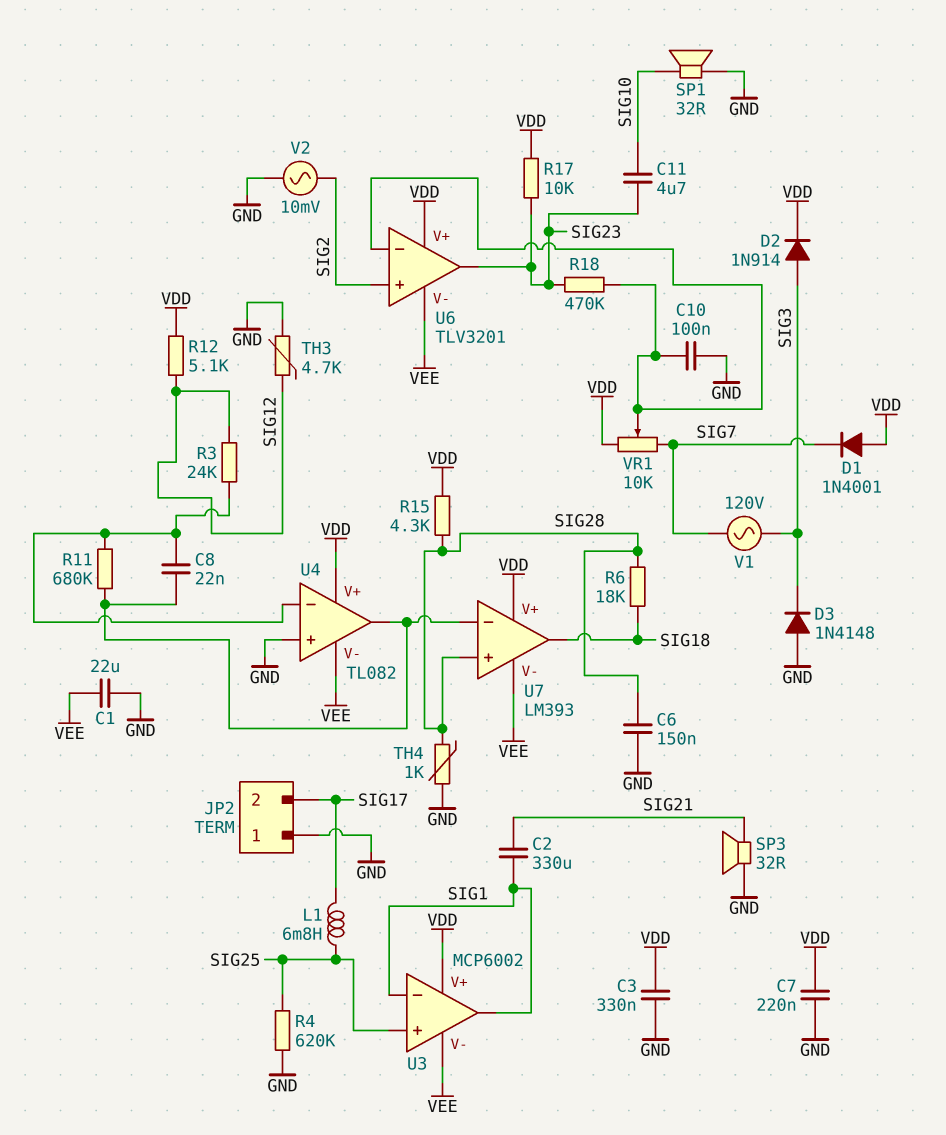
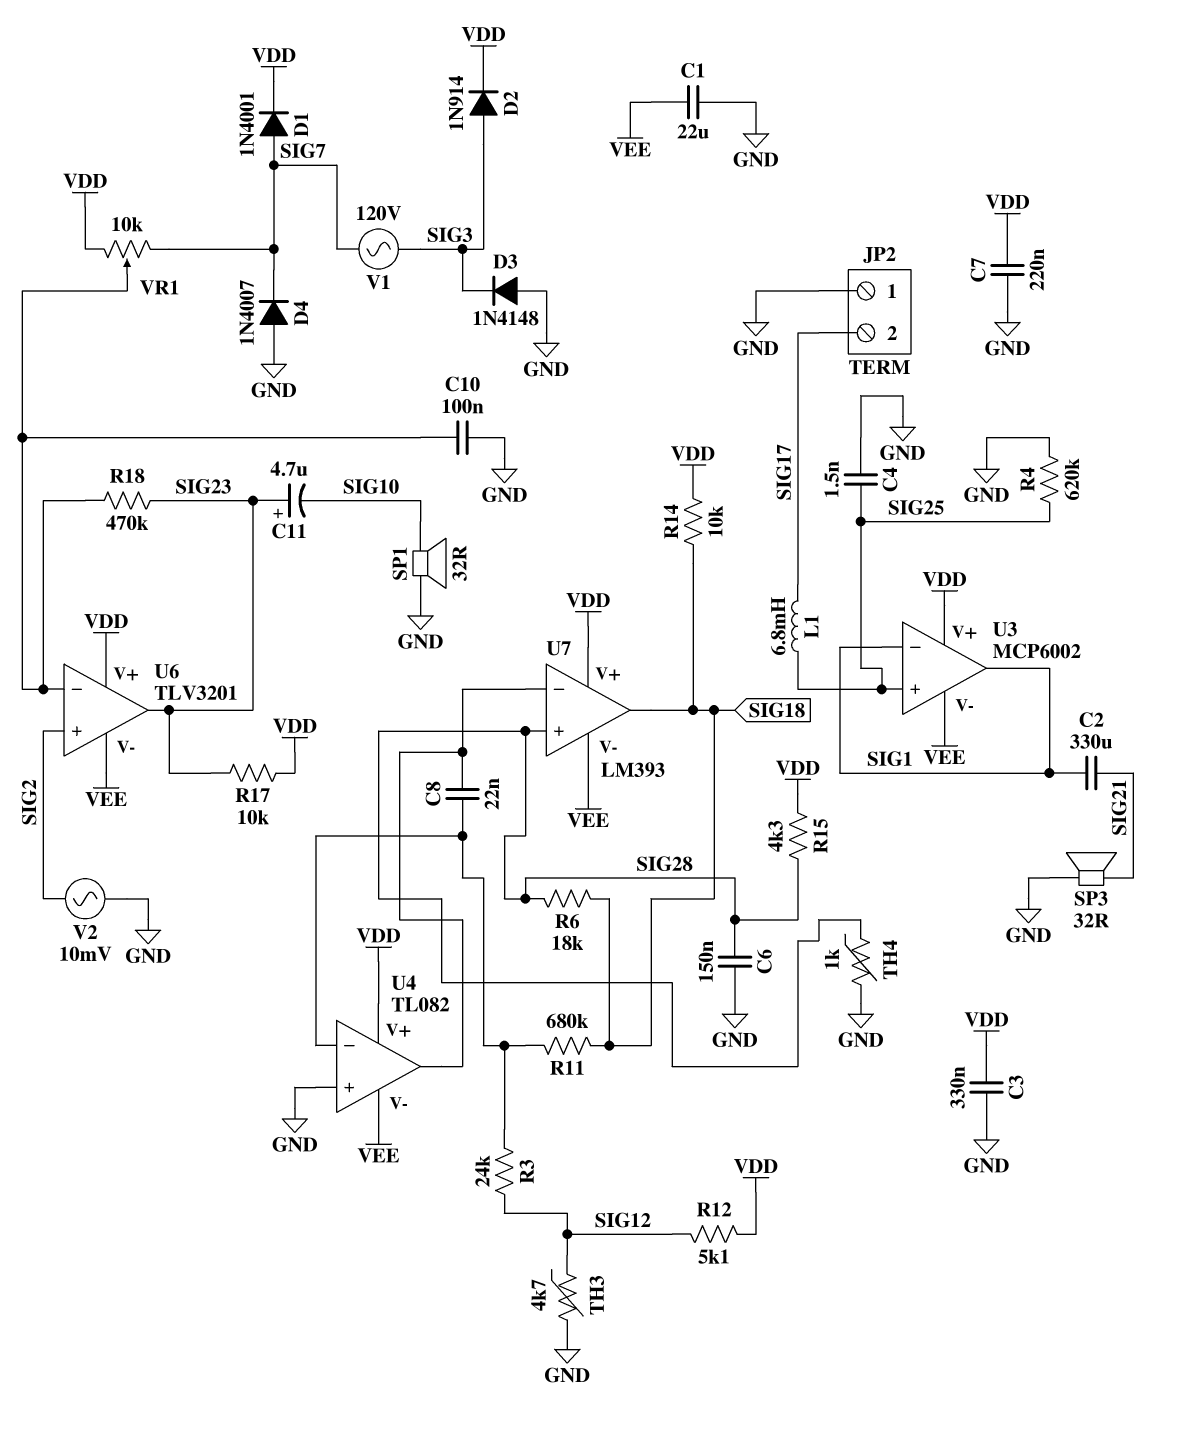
C4: none -> 1.5nF (GND, SIG25)
C11: 4.7uF (SIG10, SIG23) -> 4.7uF (plus SIG23, minus SIG10)
D1: diode 1N4001 (A VDD, K SIG7) -> diode 1N4001 (A SIG7, K VDD)
D4: none -> diode 1N4007 (A GND, K SIG7)
R11: 680k (U4/in-, U4/out) -> 680k (SIG18, U4/in-)
R14: none -> 10k (SIG18, VDD)

